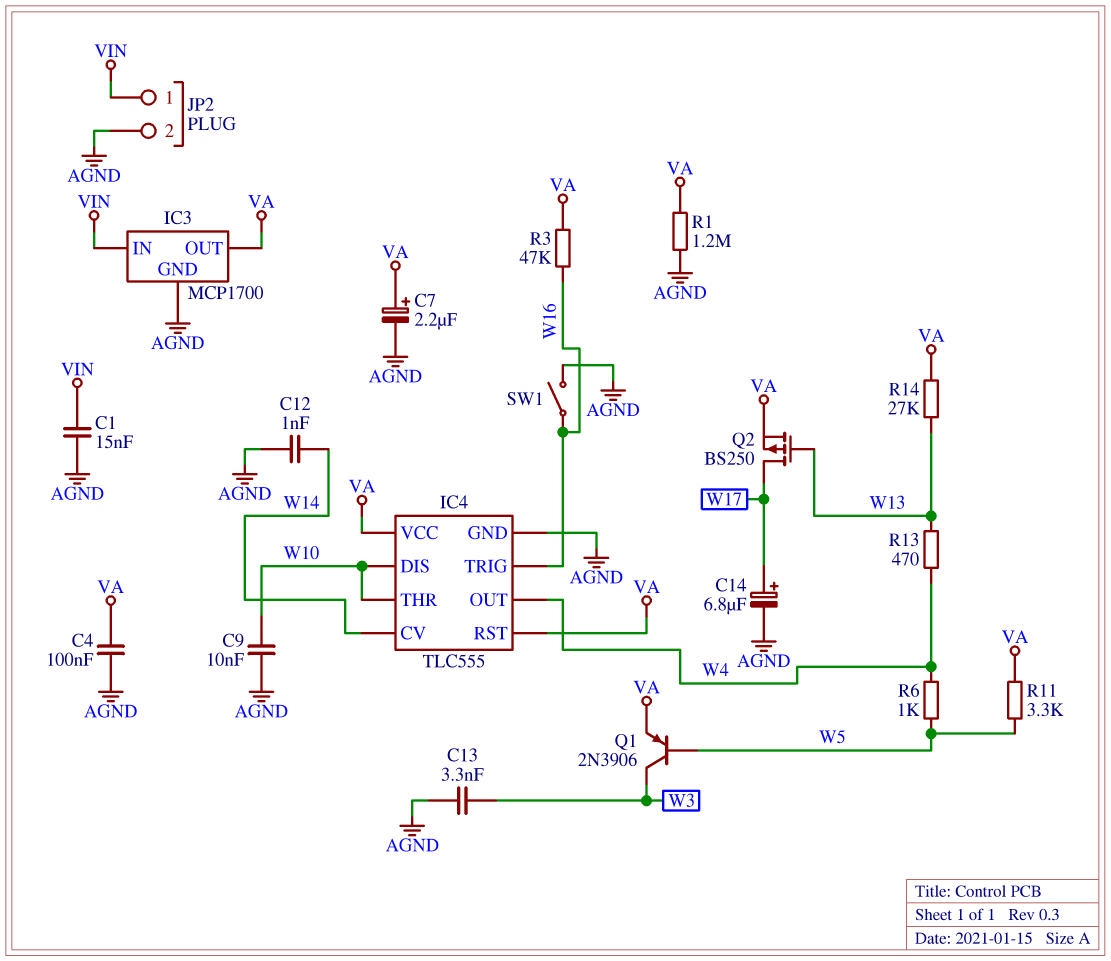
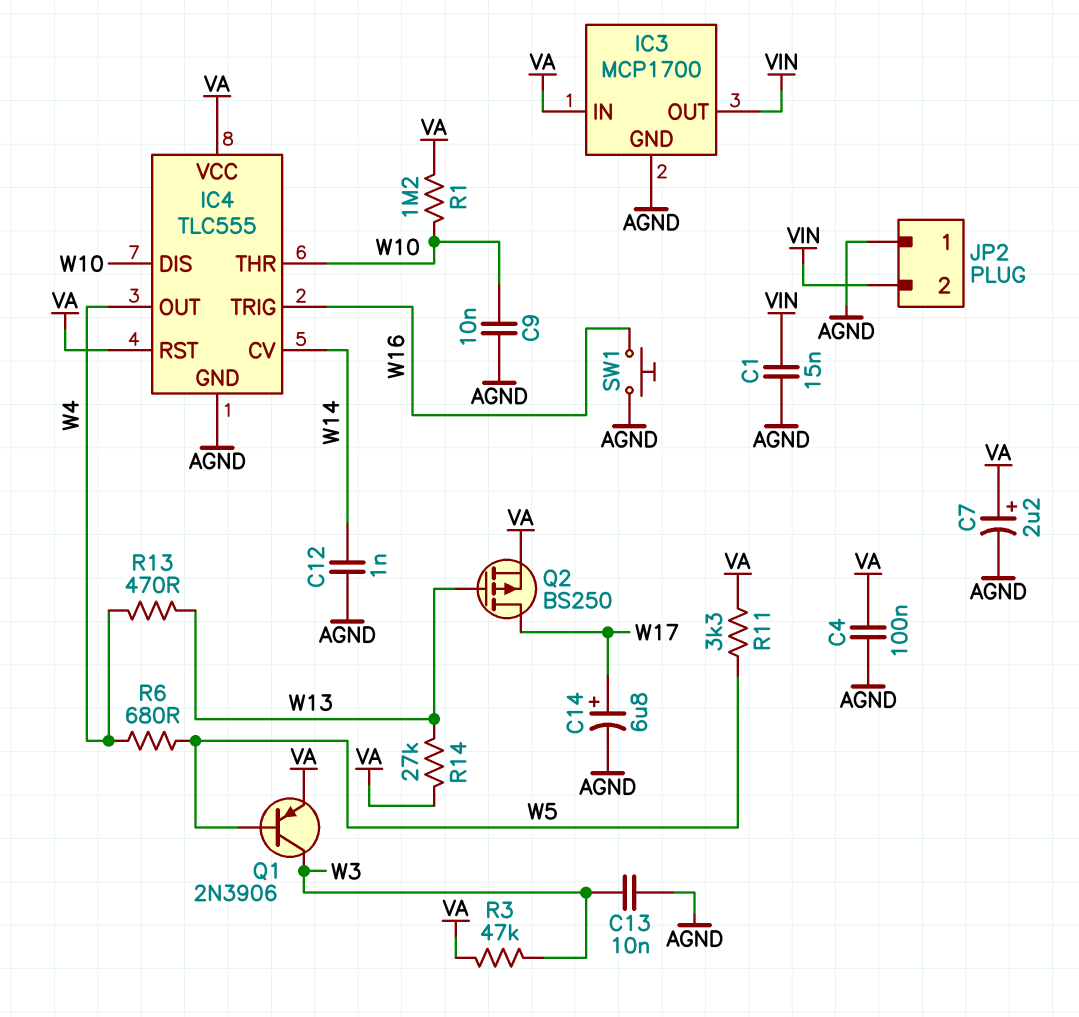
C13: 3.3nF (AGND, W3) -> 10nF (AGND, W3)
IC3 pin IN: VIN -> VA
IC3 pin OUT: VA -> VIN
JP2 pin 1: VIN -> AGND
JP2 pin 2: AGND -> VIN
R1: 1.2M (AGND, VA) -> 1.2M (VA, W10)
R3: 47k (VA, W16) -> 47k (VA, W3)
R6: 1k (W4, W5) -> 680 (W4, W5)
SW1: switch (AGND, W16) -> button (AGND, W16)

